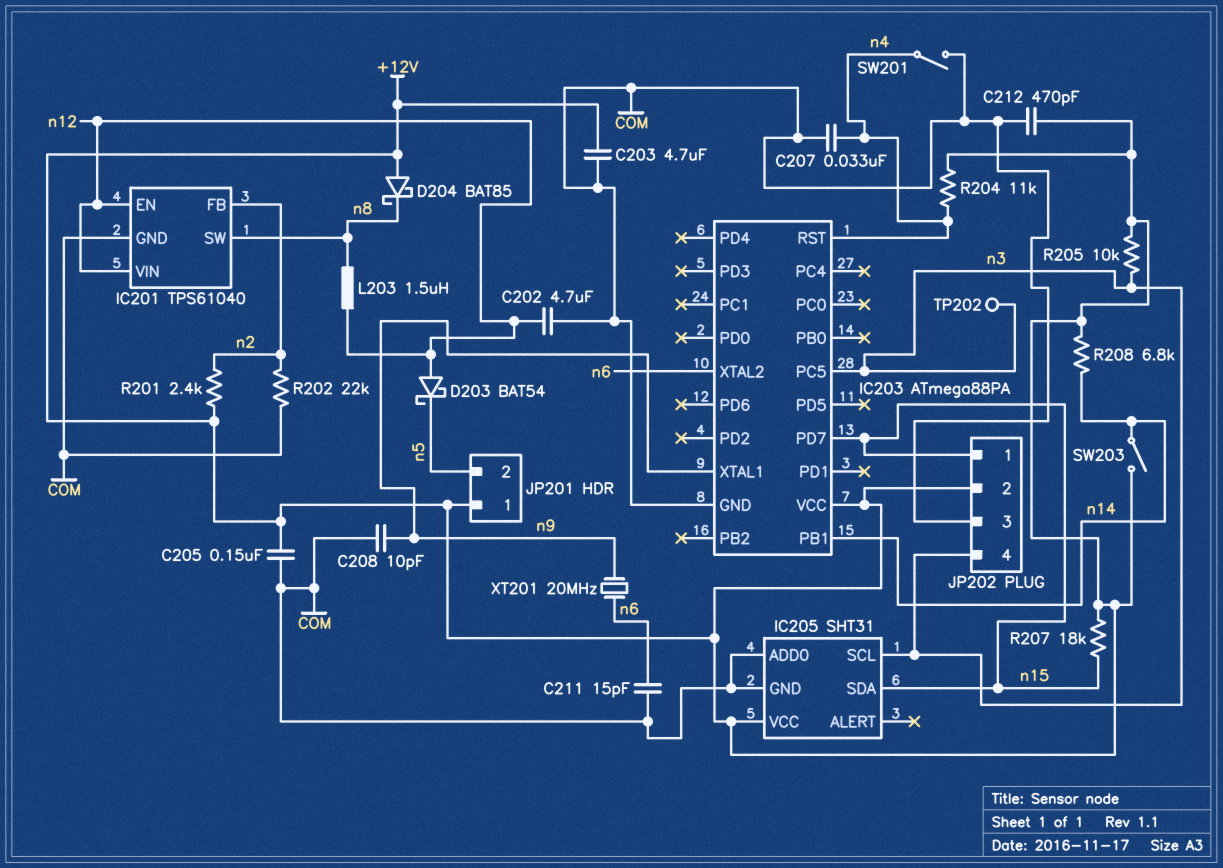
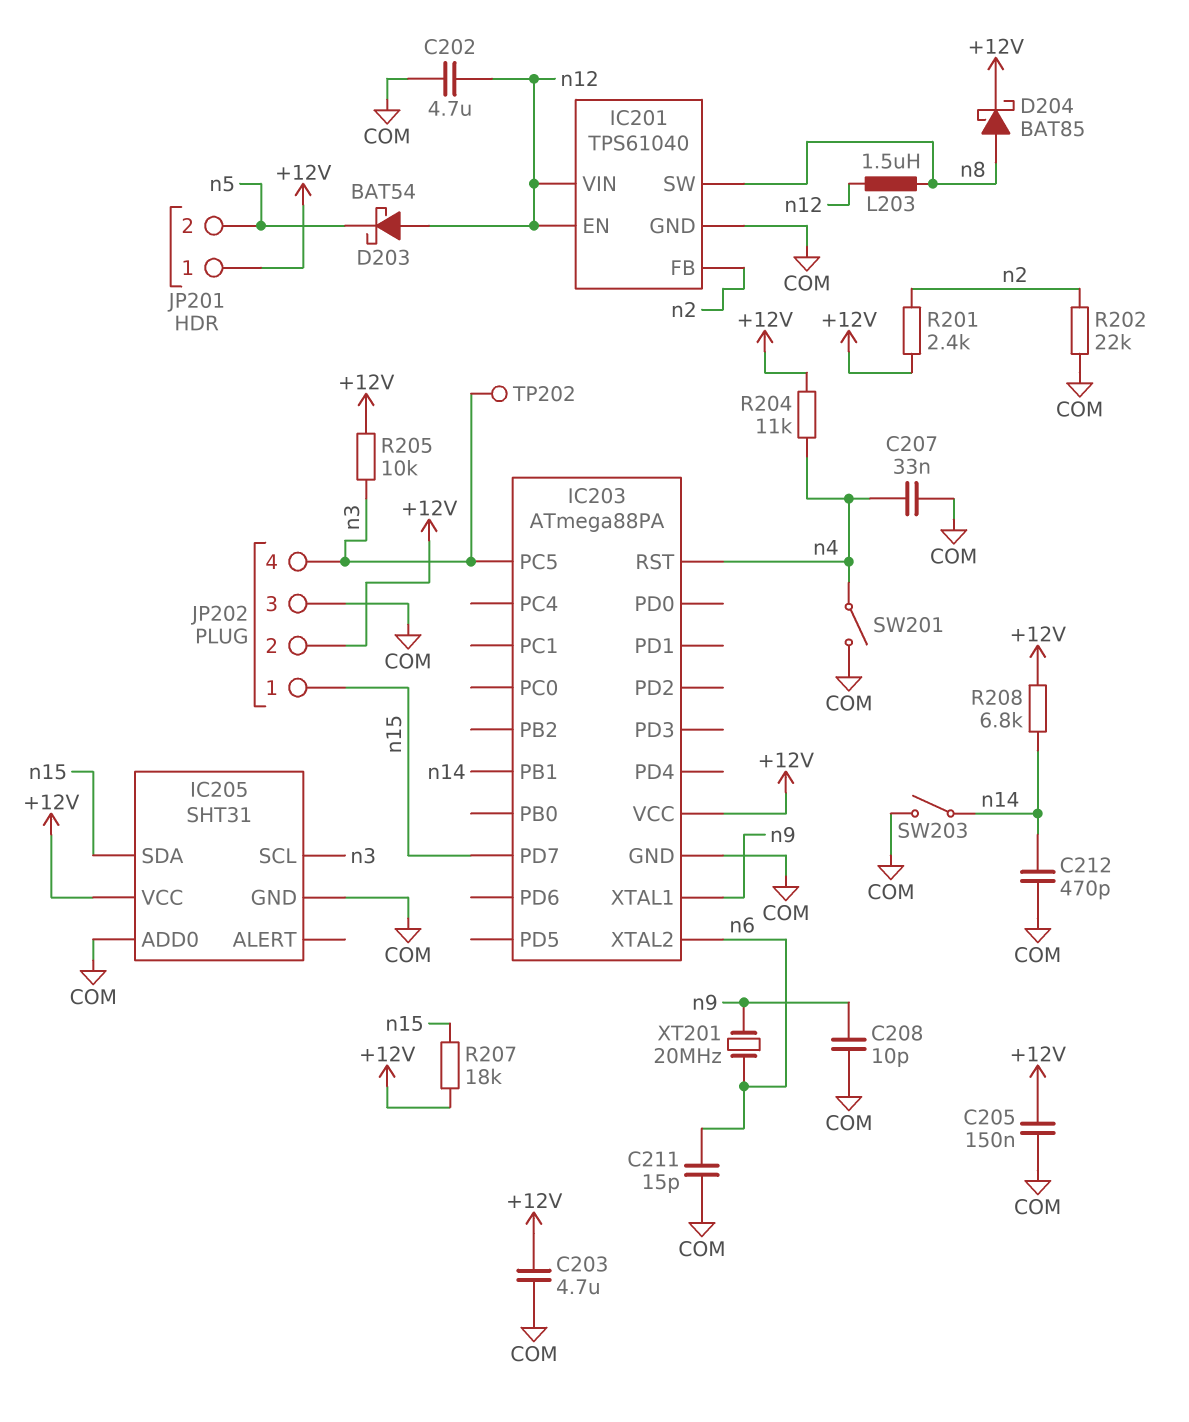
C212: 470pF (+12V, COM) -> 470pF (COM, n14)
D204: schottky BAT85 (A +12V, K n8) -> schottky BAT85 (A n8, K +12V)
SW203: switch (+12V, n14) -> switch (COM, n14)

